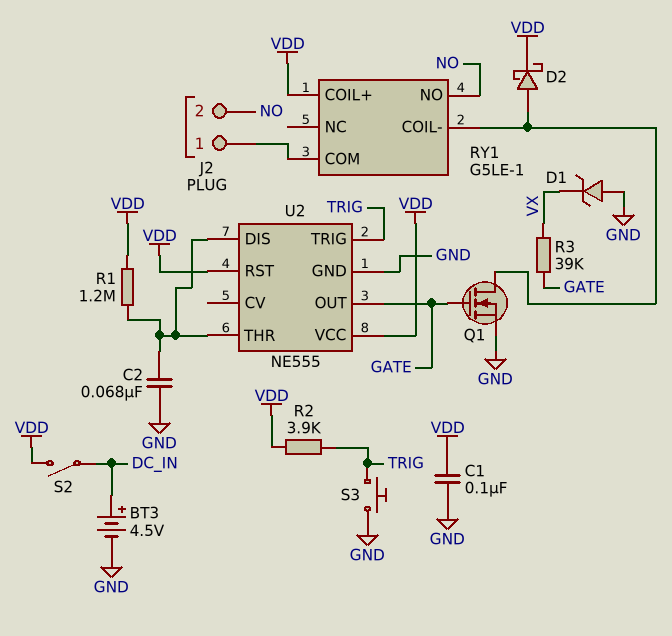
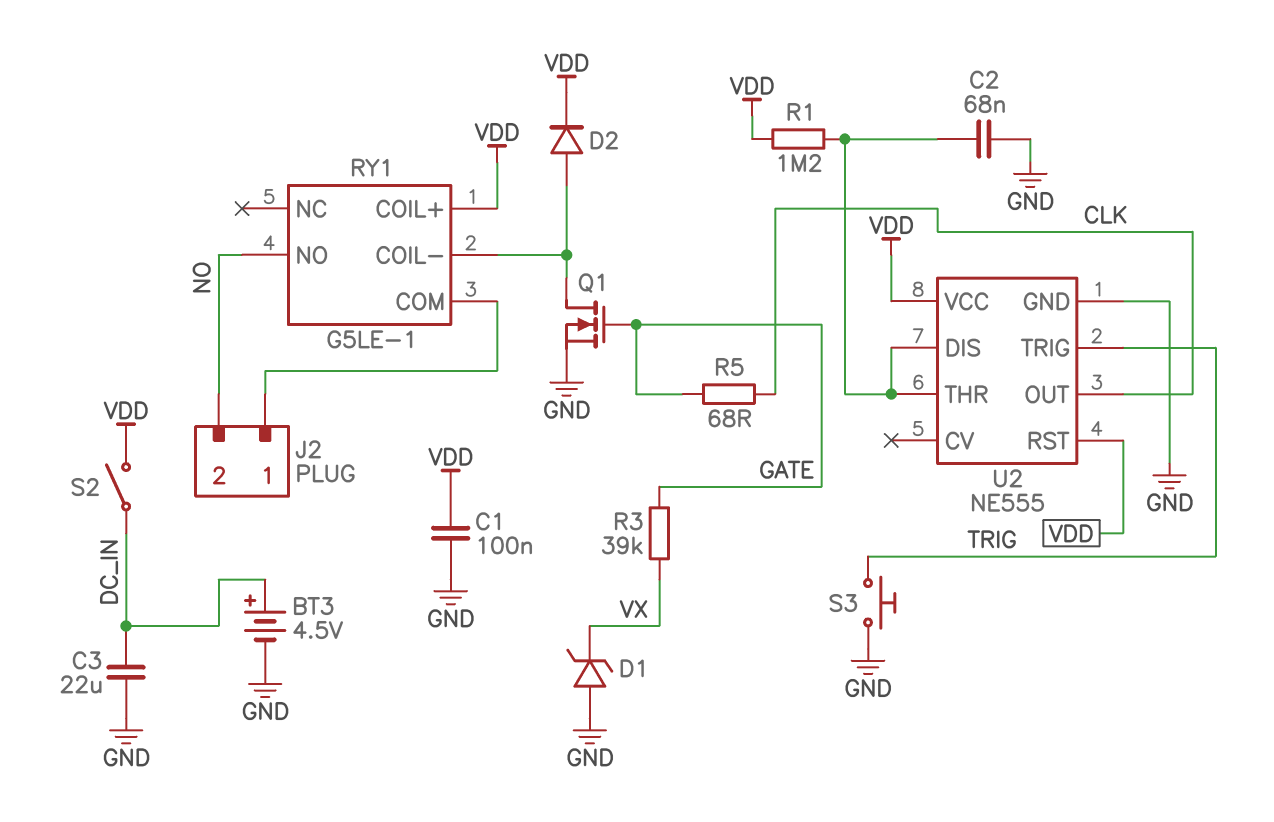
C3: none -> 22uF (DC_IN, GND)
D2: schottky (A RY1/COIL-, K VDD) -> diode (A RY1/COIL-, K VDD)
R2: 3.9k (TRIG, VDD) -> none
R5: none -> 68 (CLK, GATE)
U2 pin OUT: GATE -> CLK

